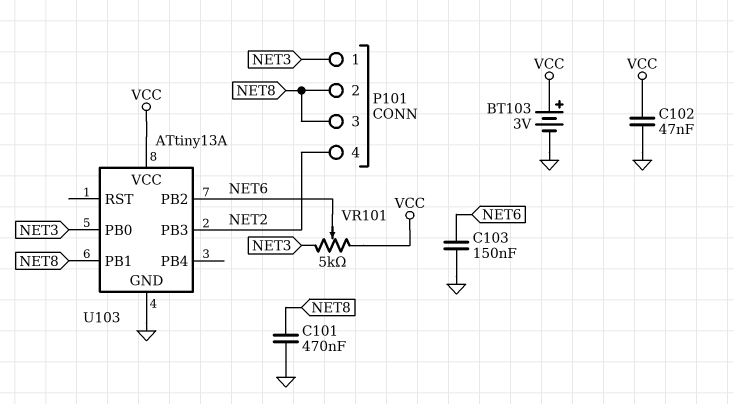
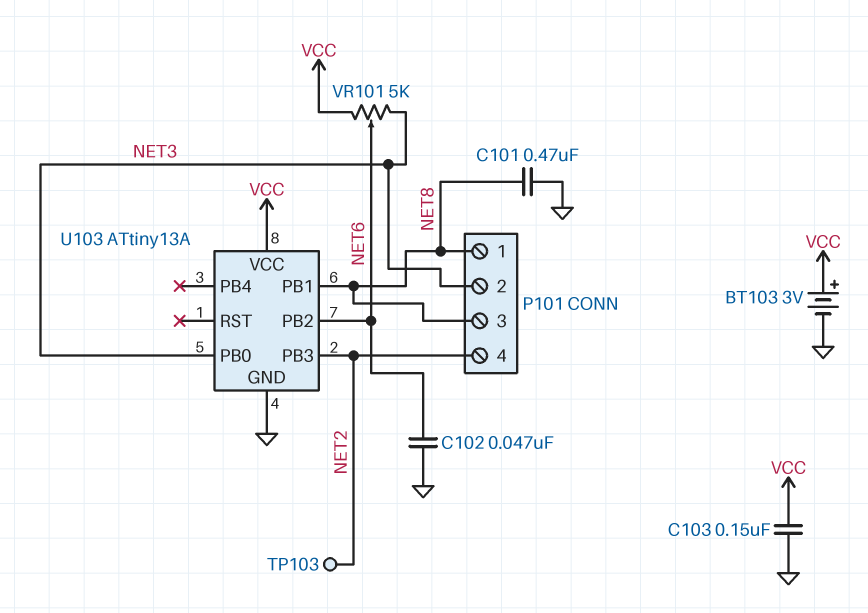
C102: 47nF (GND, VCC) -> 47nF (GND, NET6)
C103: 150nF (GND, NET6) -> 150nF (GND, VCC)
P101 pin 1: NET3 -> NET8
P101 pin 2: NET8 -> NET3
TP103: none -> test point (NET2)

